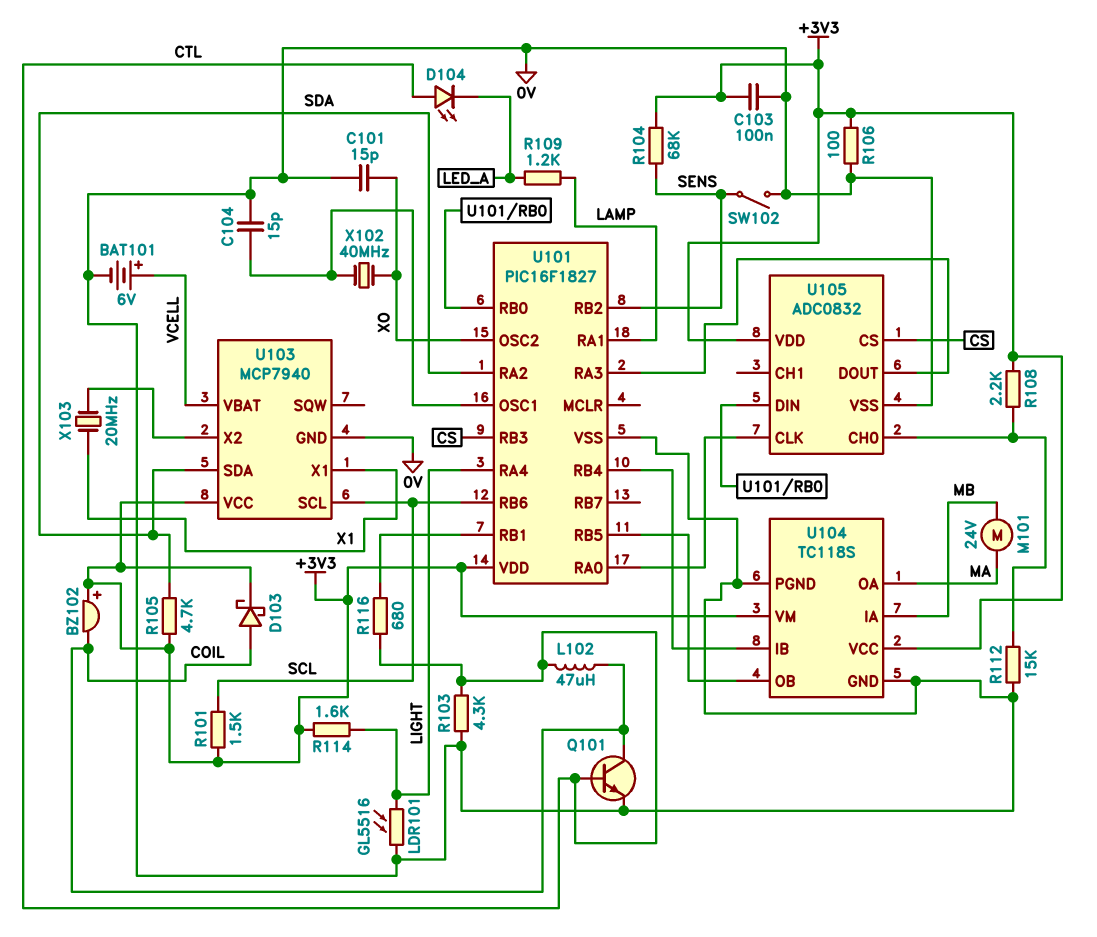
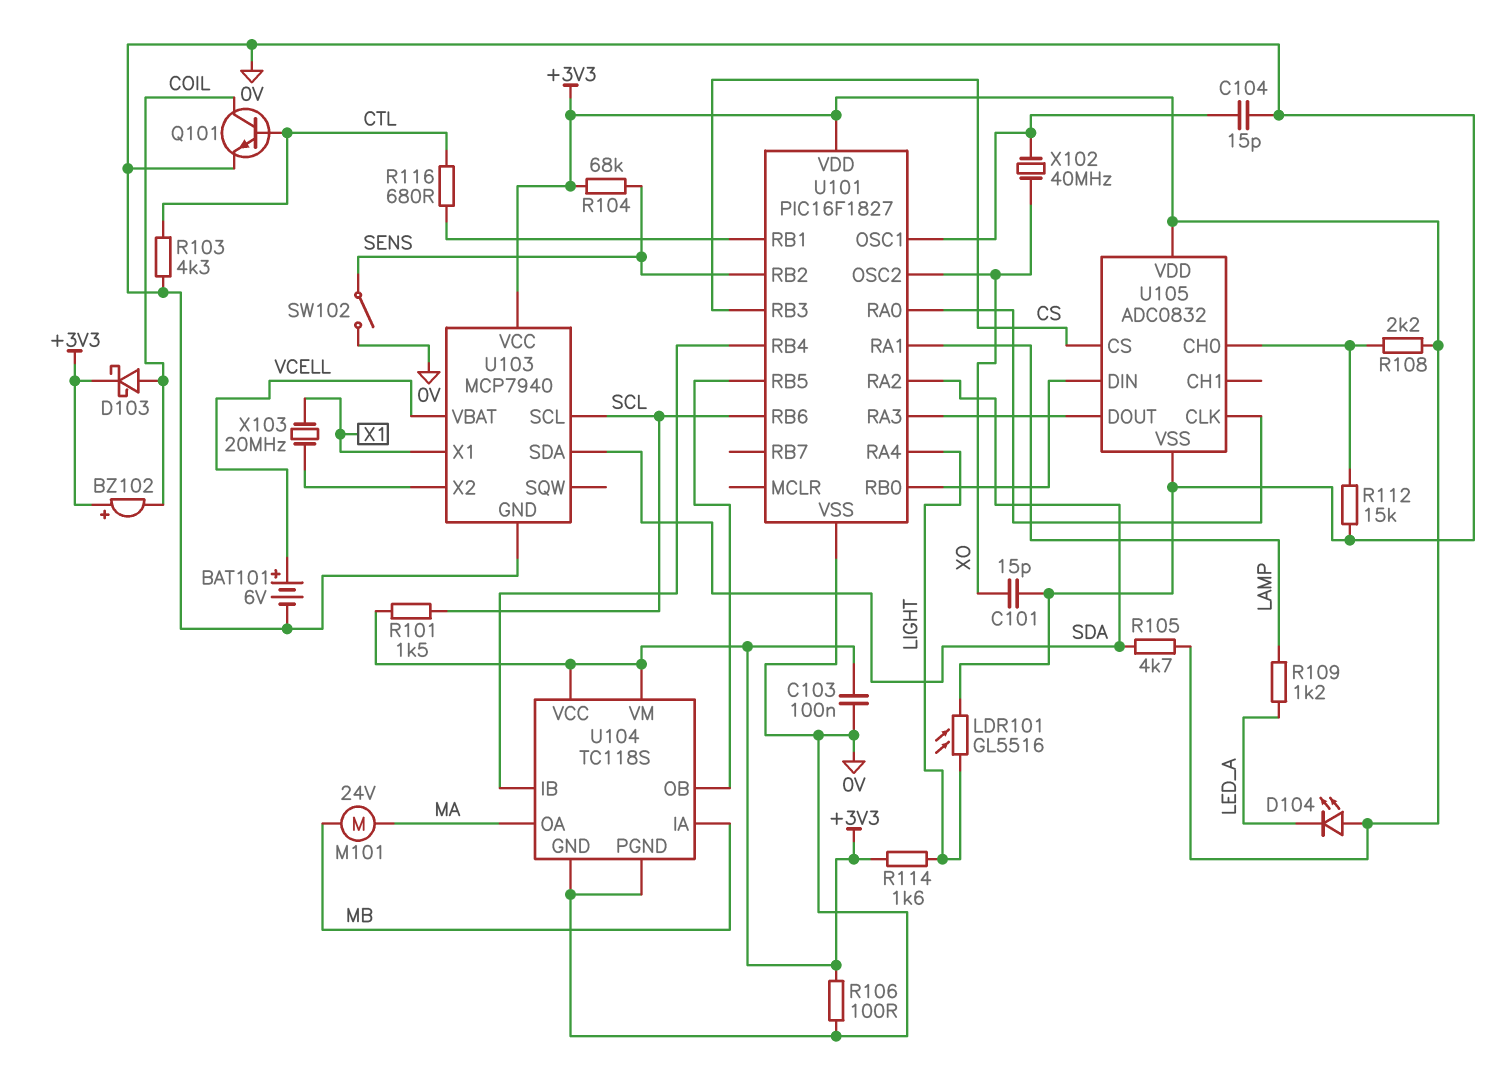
D104: LED (A CTL, K LED_A) -> LED (A +3V3, K LED_A)
L102: 47uH (COIL, CTL) -> none

